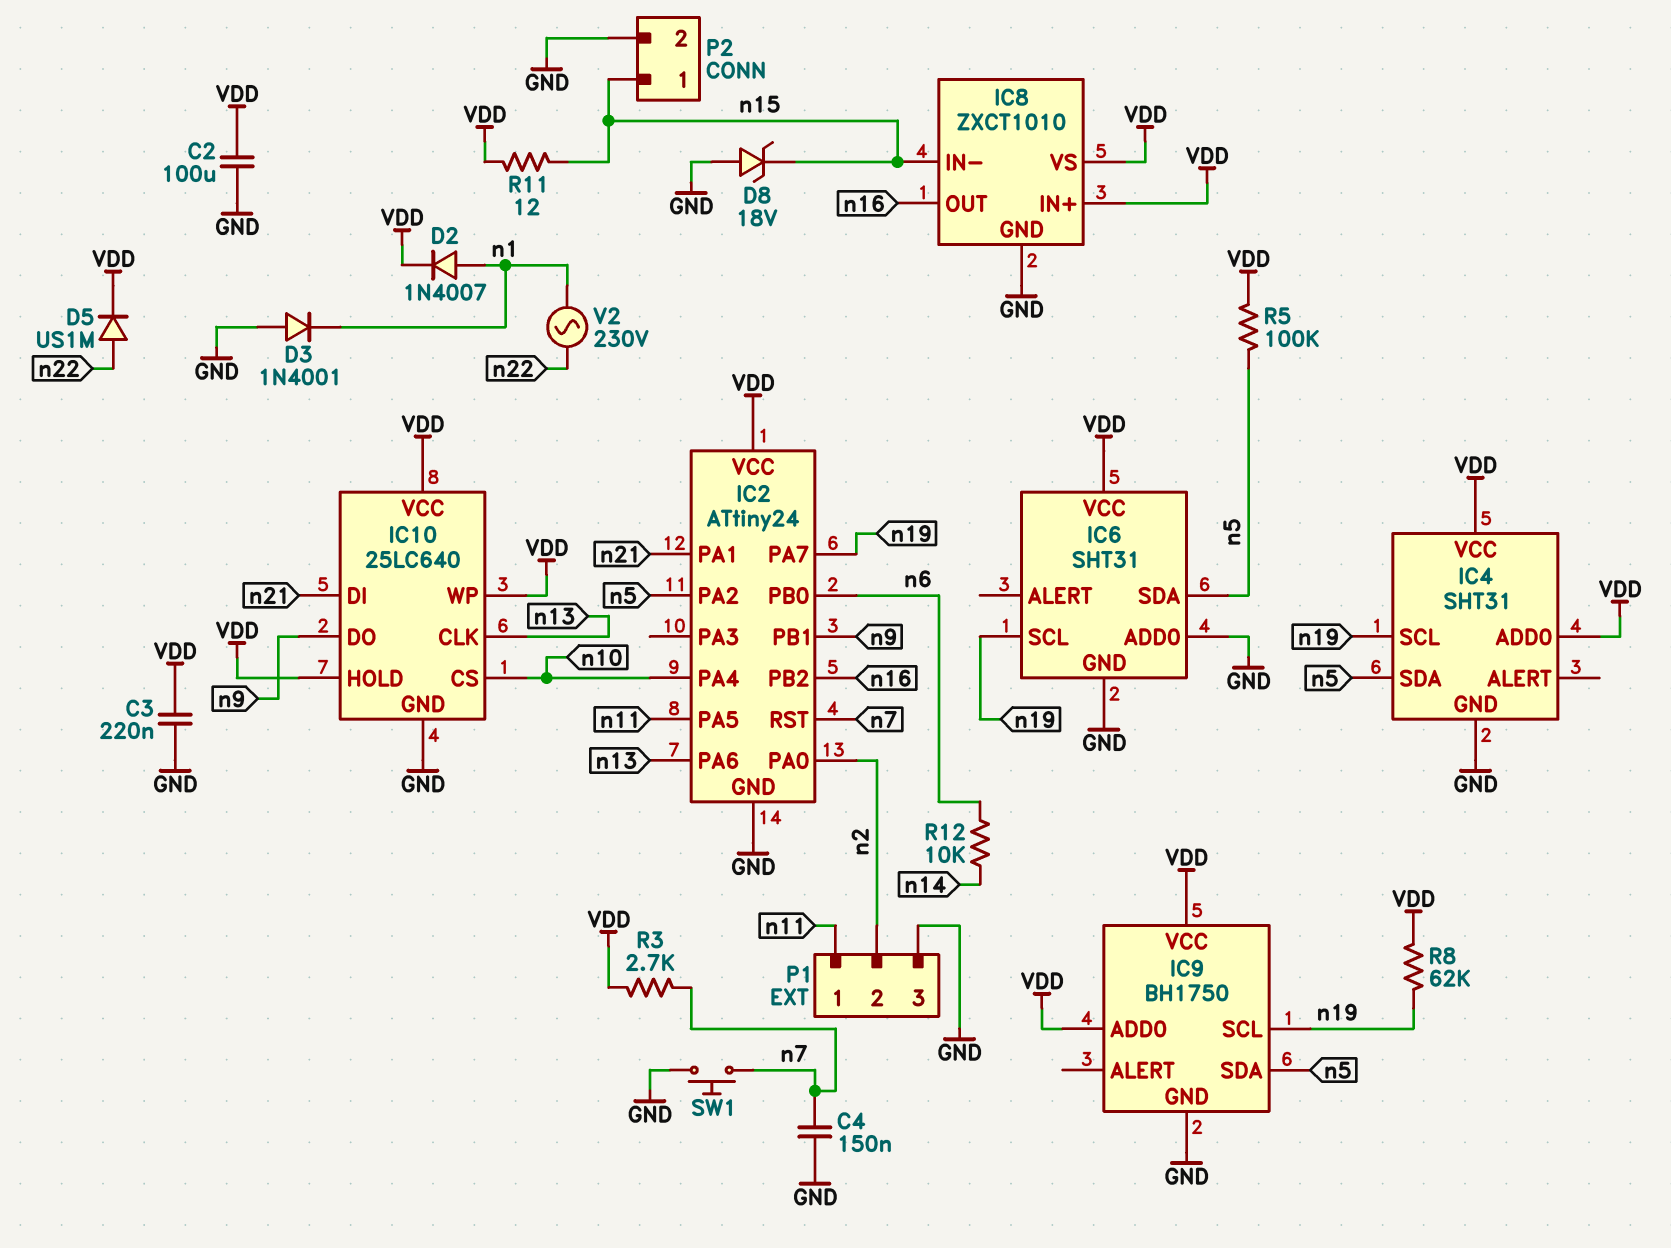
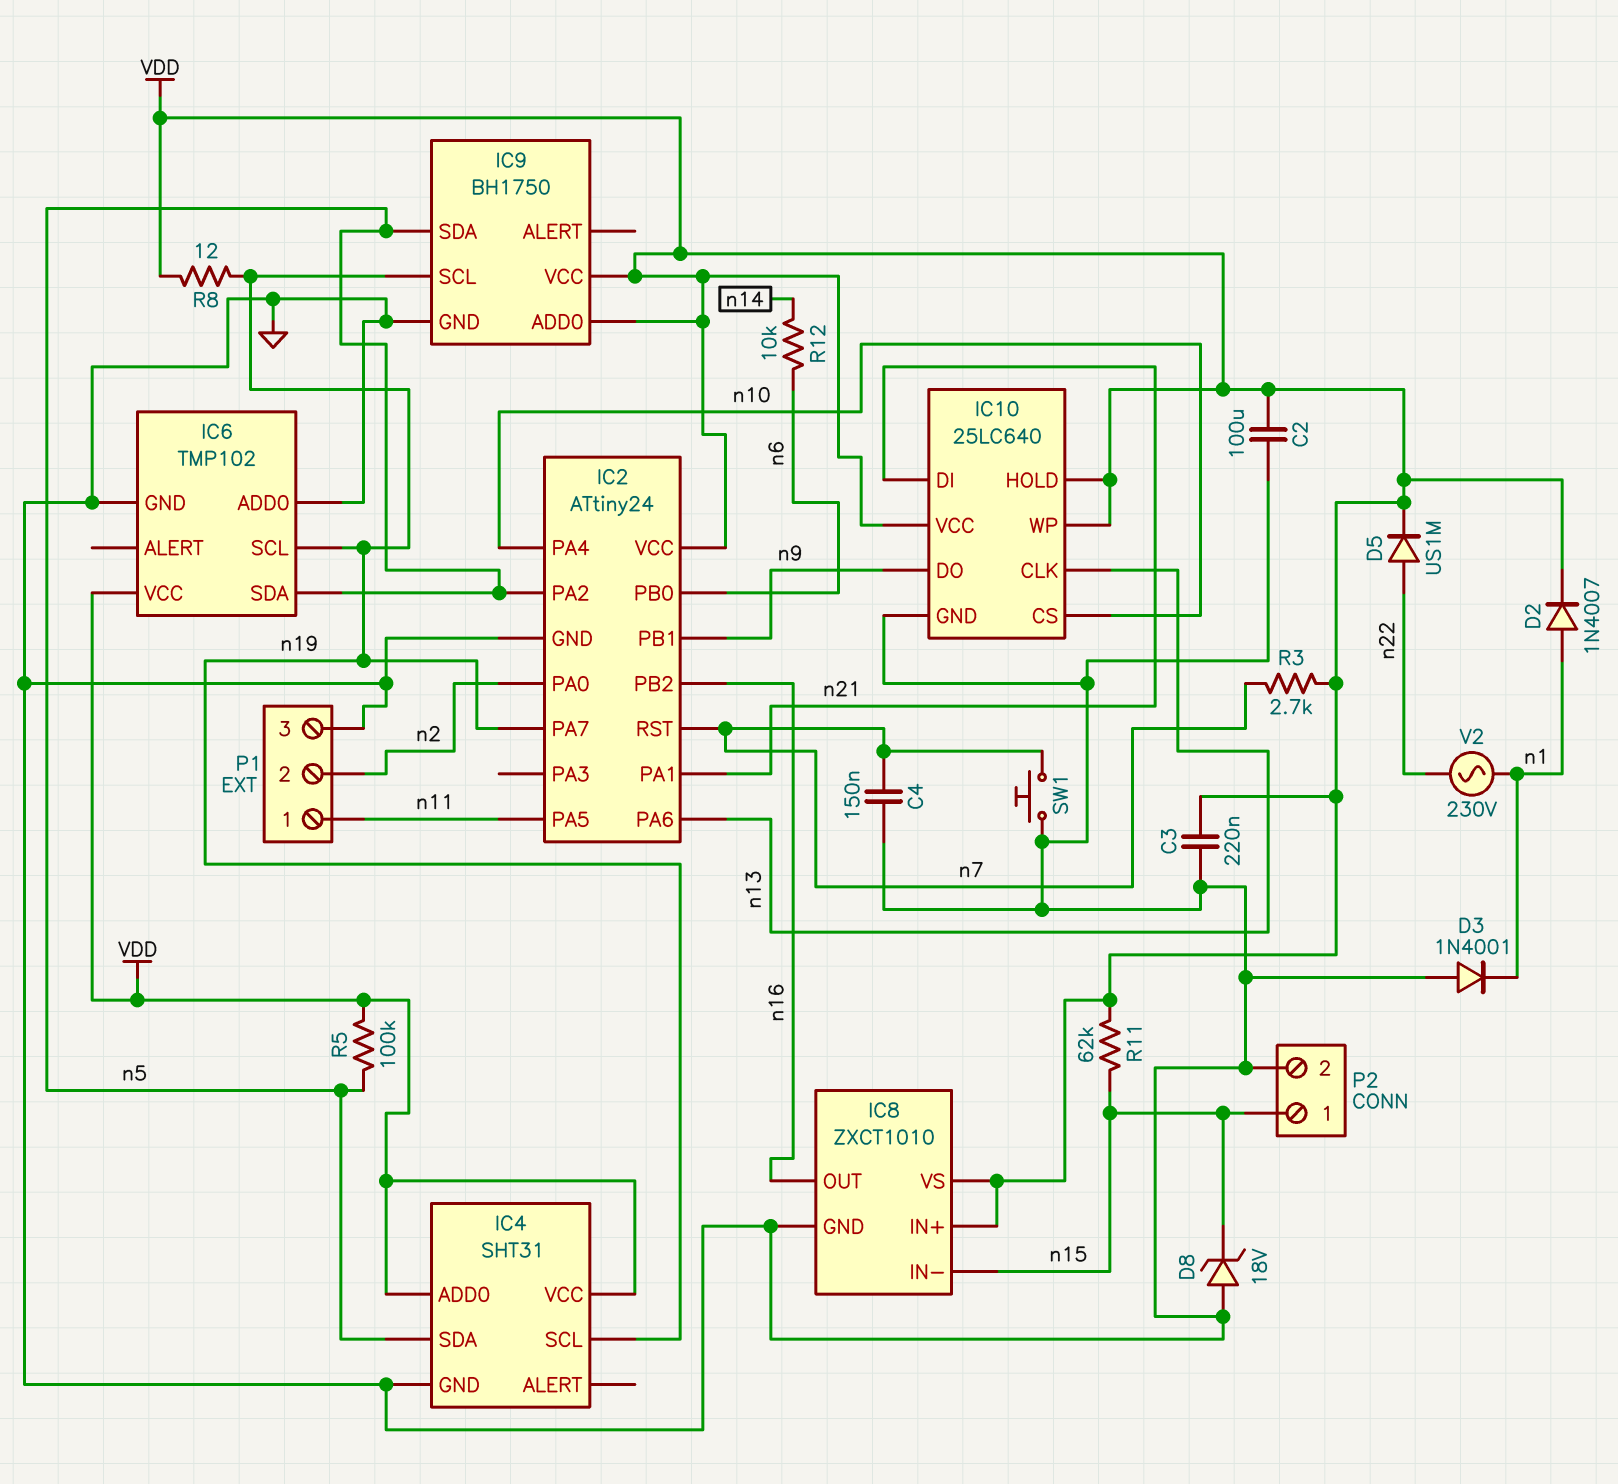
IC6: SHT31 -> TMP102
R8: 62k (VDD, n19) -> 12 (VDD, n19)
R11: 12 (VDD, n15) -> 62k (VDD, n15)

